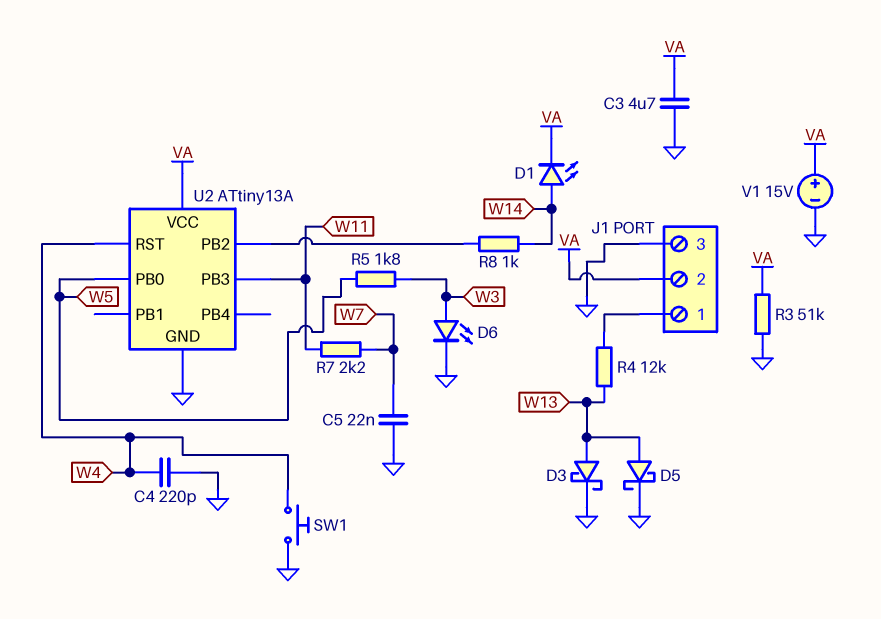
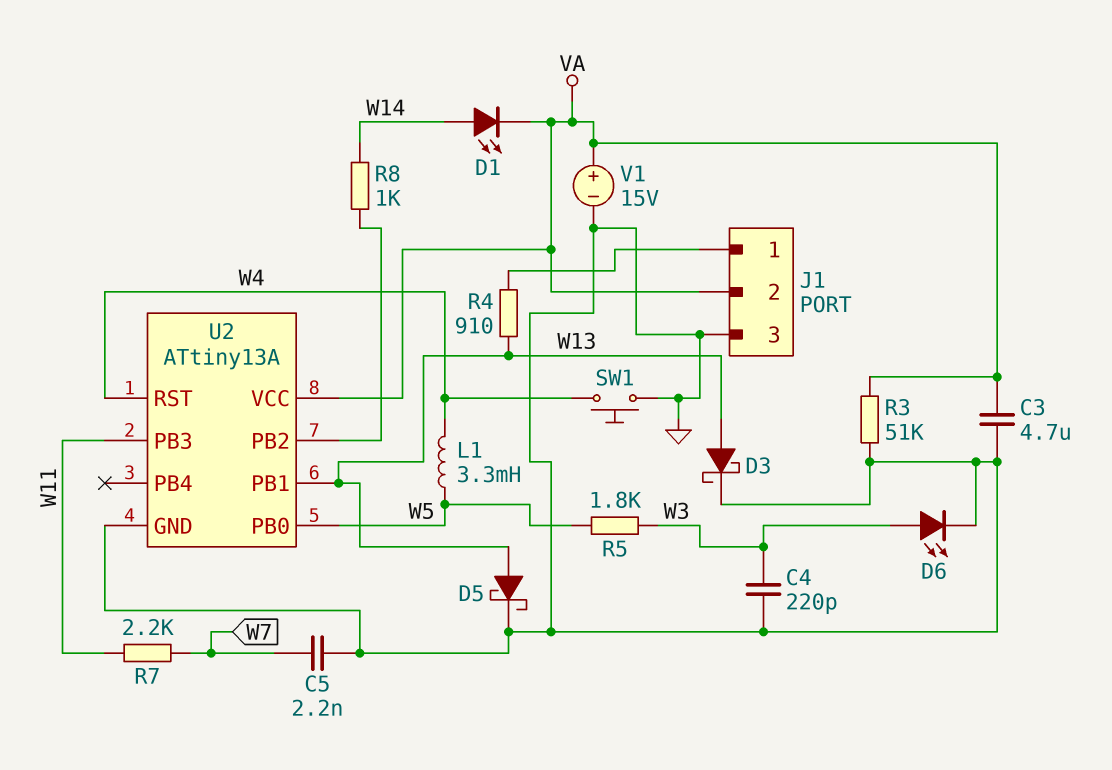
C4: 220pF (GND, W4) -> 220pF (GND, W3)
C5: 22nF (GND, W7) -> 2.2nF (GND, W7)
L1: none -> 3.3mH (W4, W5)
R4: 12k (J1/1, W13) -> 910 (J1/1, W13)
U2 pin PB1: none -> W13

